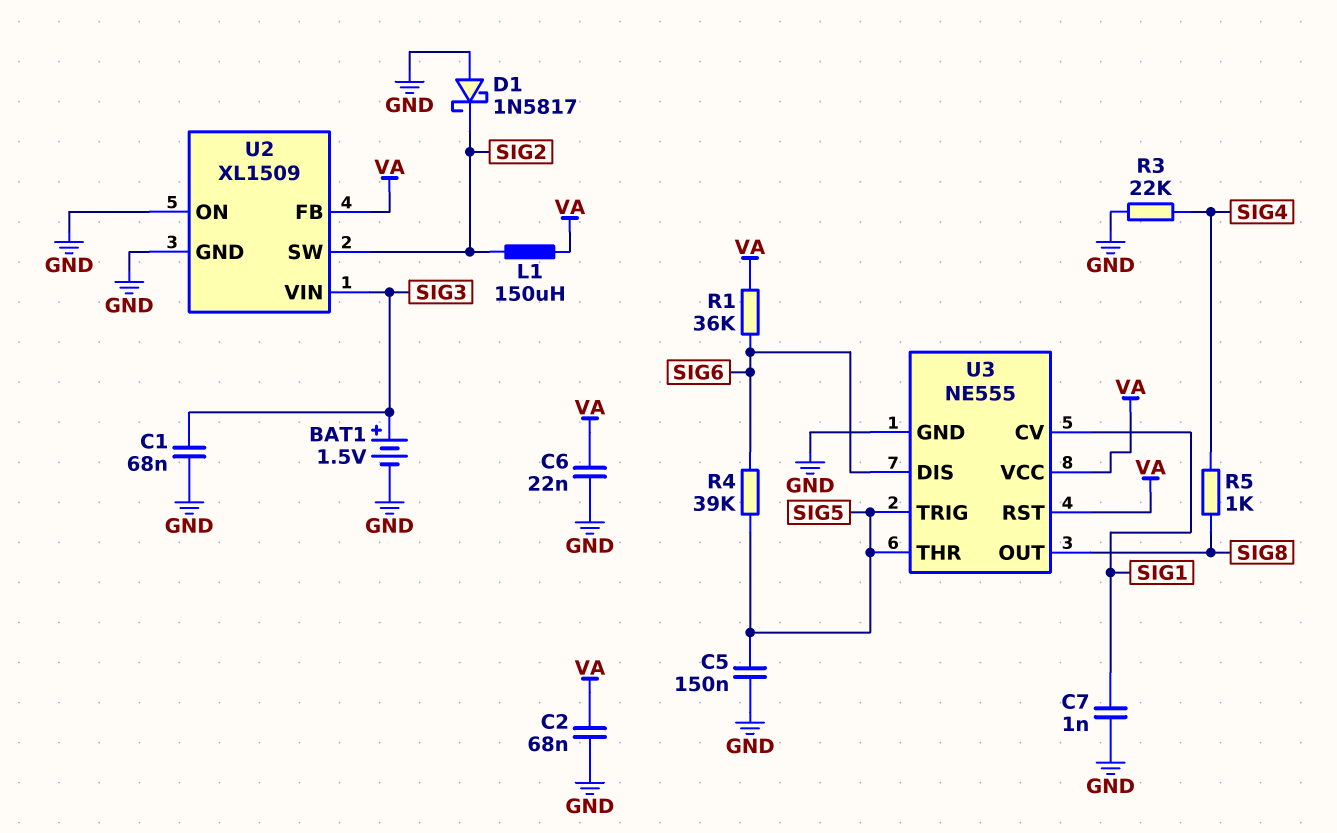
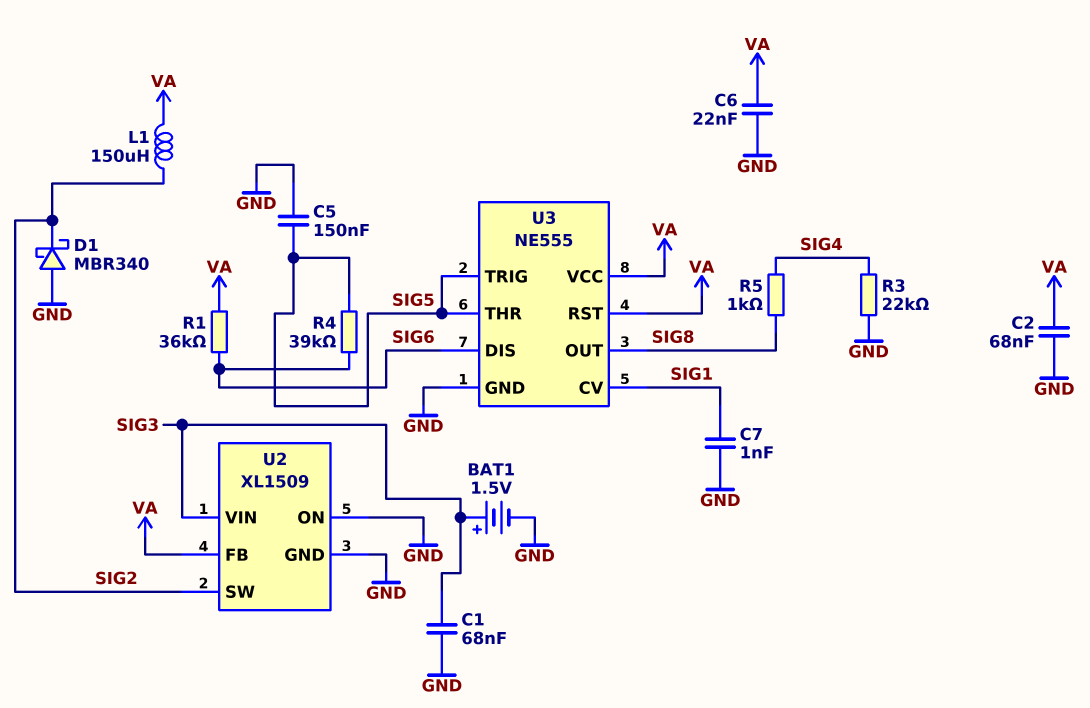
D1: schottky 1N5817 (A GND, K SIG2) -> schottky MBR340 (A GND, K SIG2)

